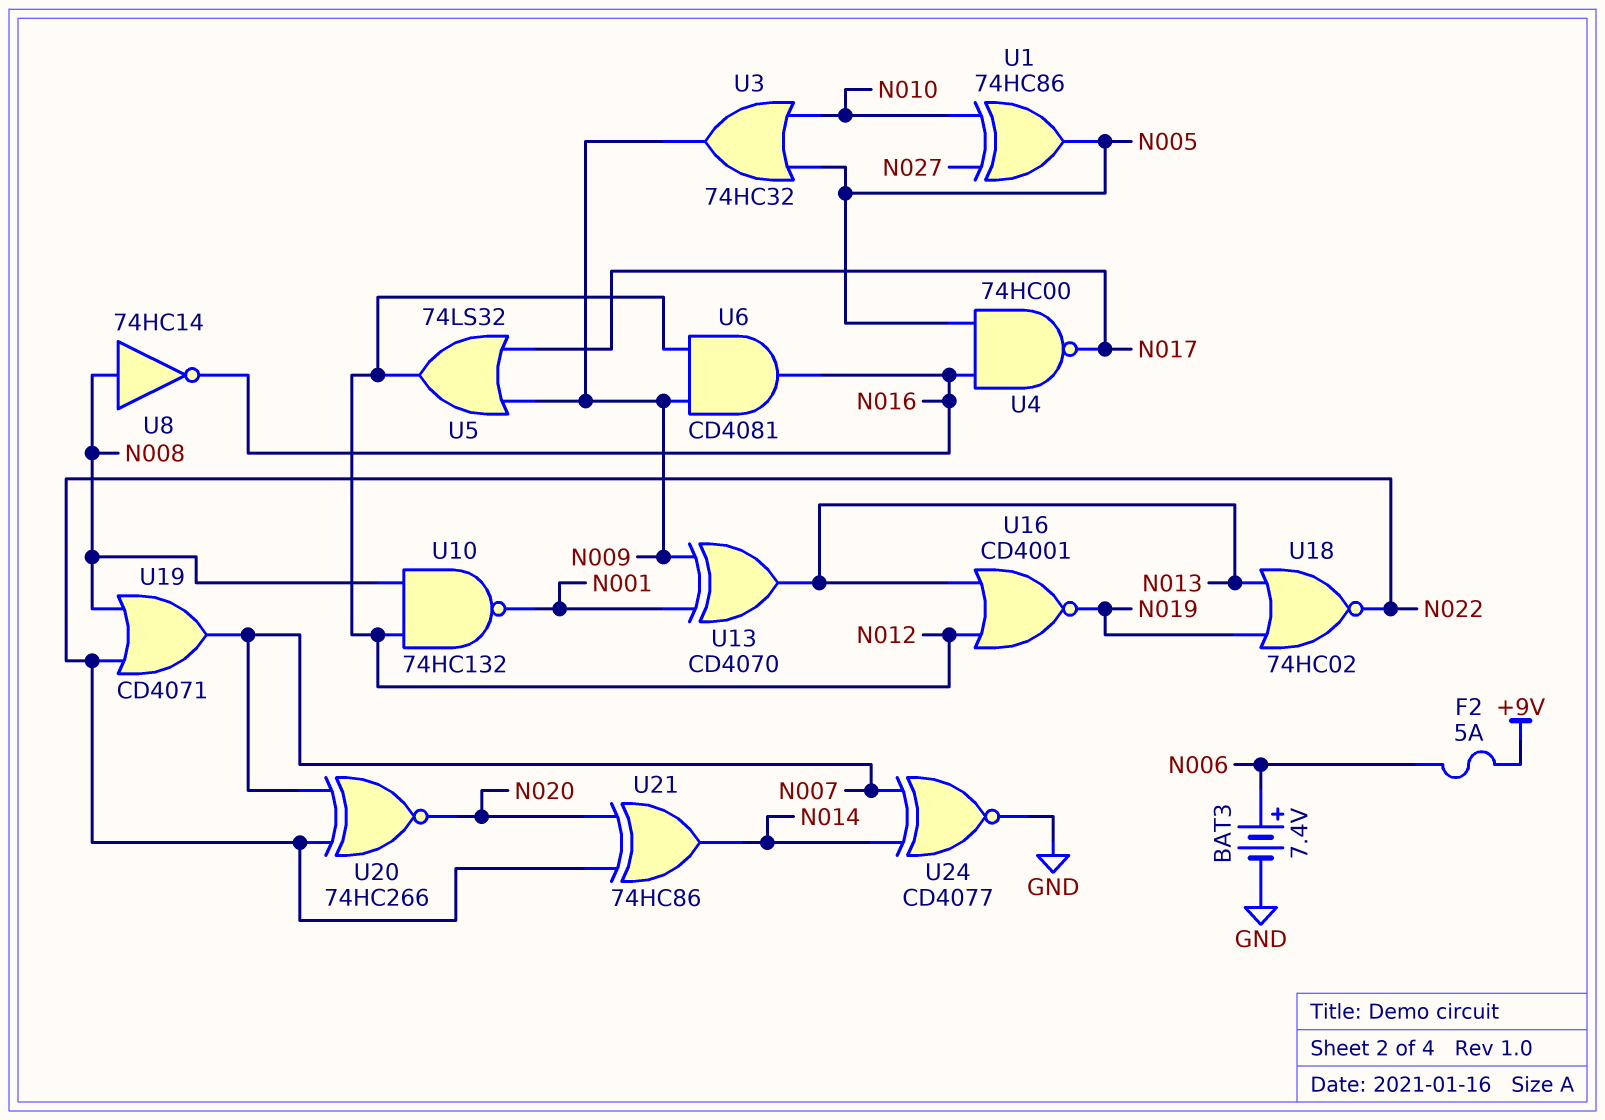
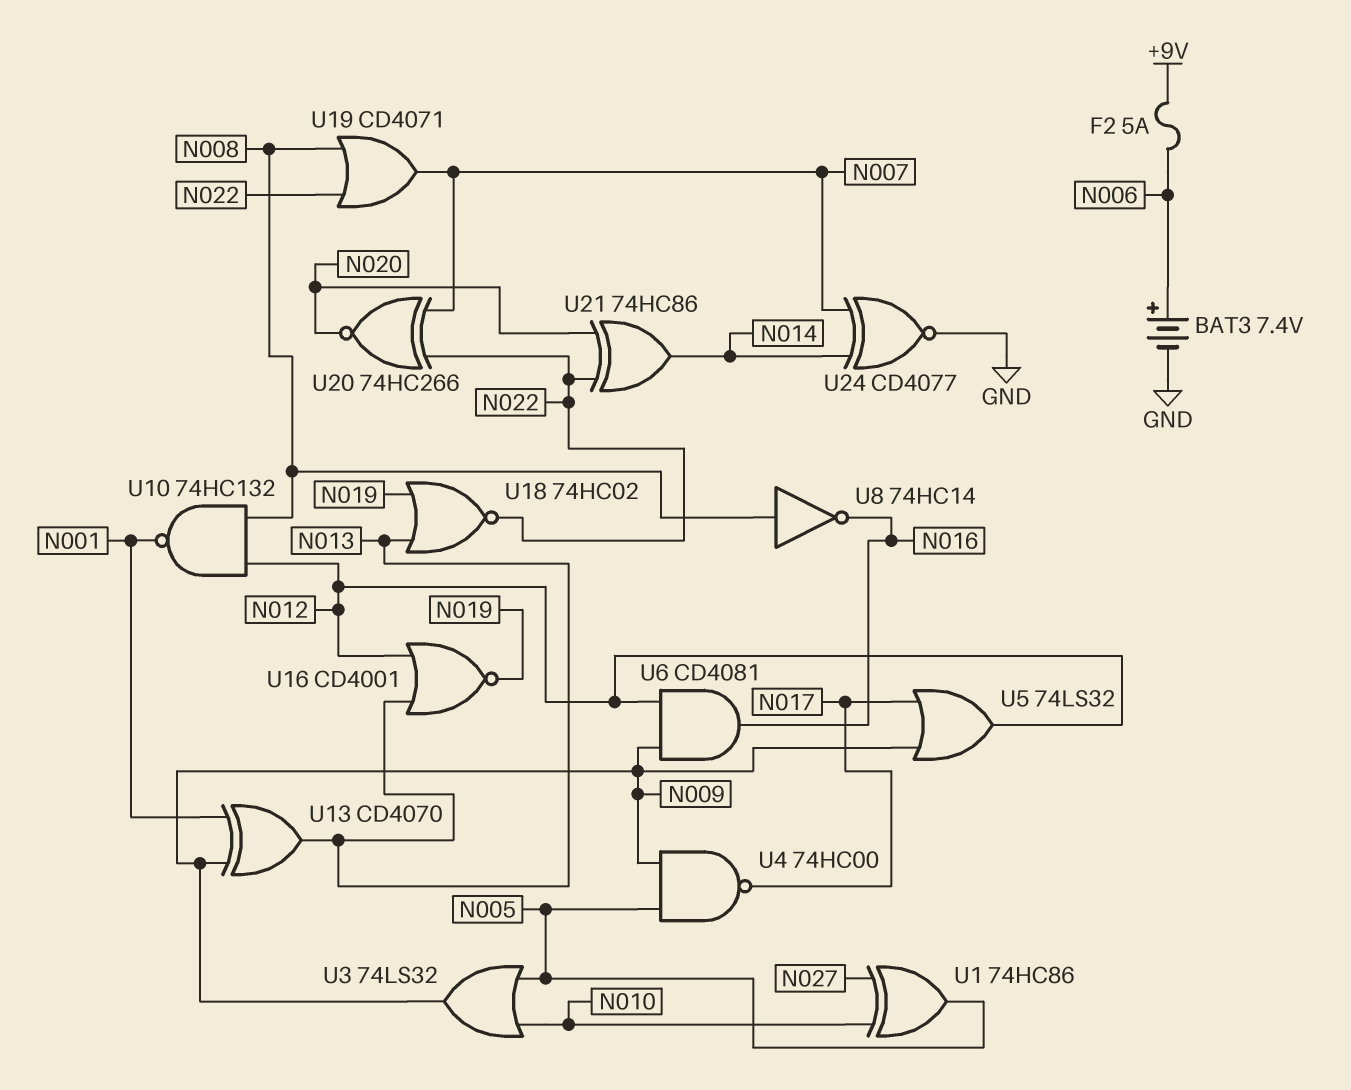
U3: OR 74HC32 (in N005, in N010, out N009) -> OR 74LS32 (in N005, in N010, out N009)
U4: NAND 74HC00 (in N005, in N016, out N017) -> NAND 74HC00 (in N005, in N009, out N017)

